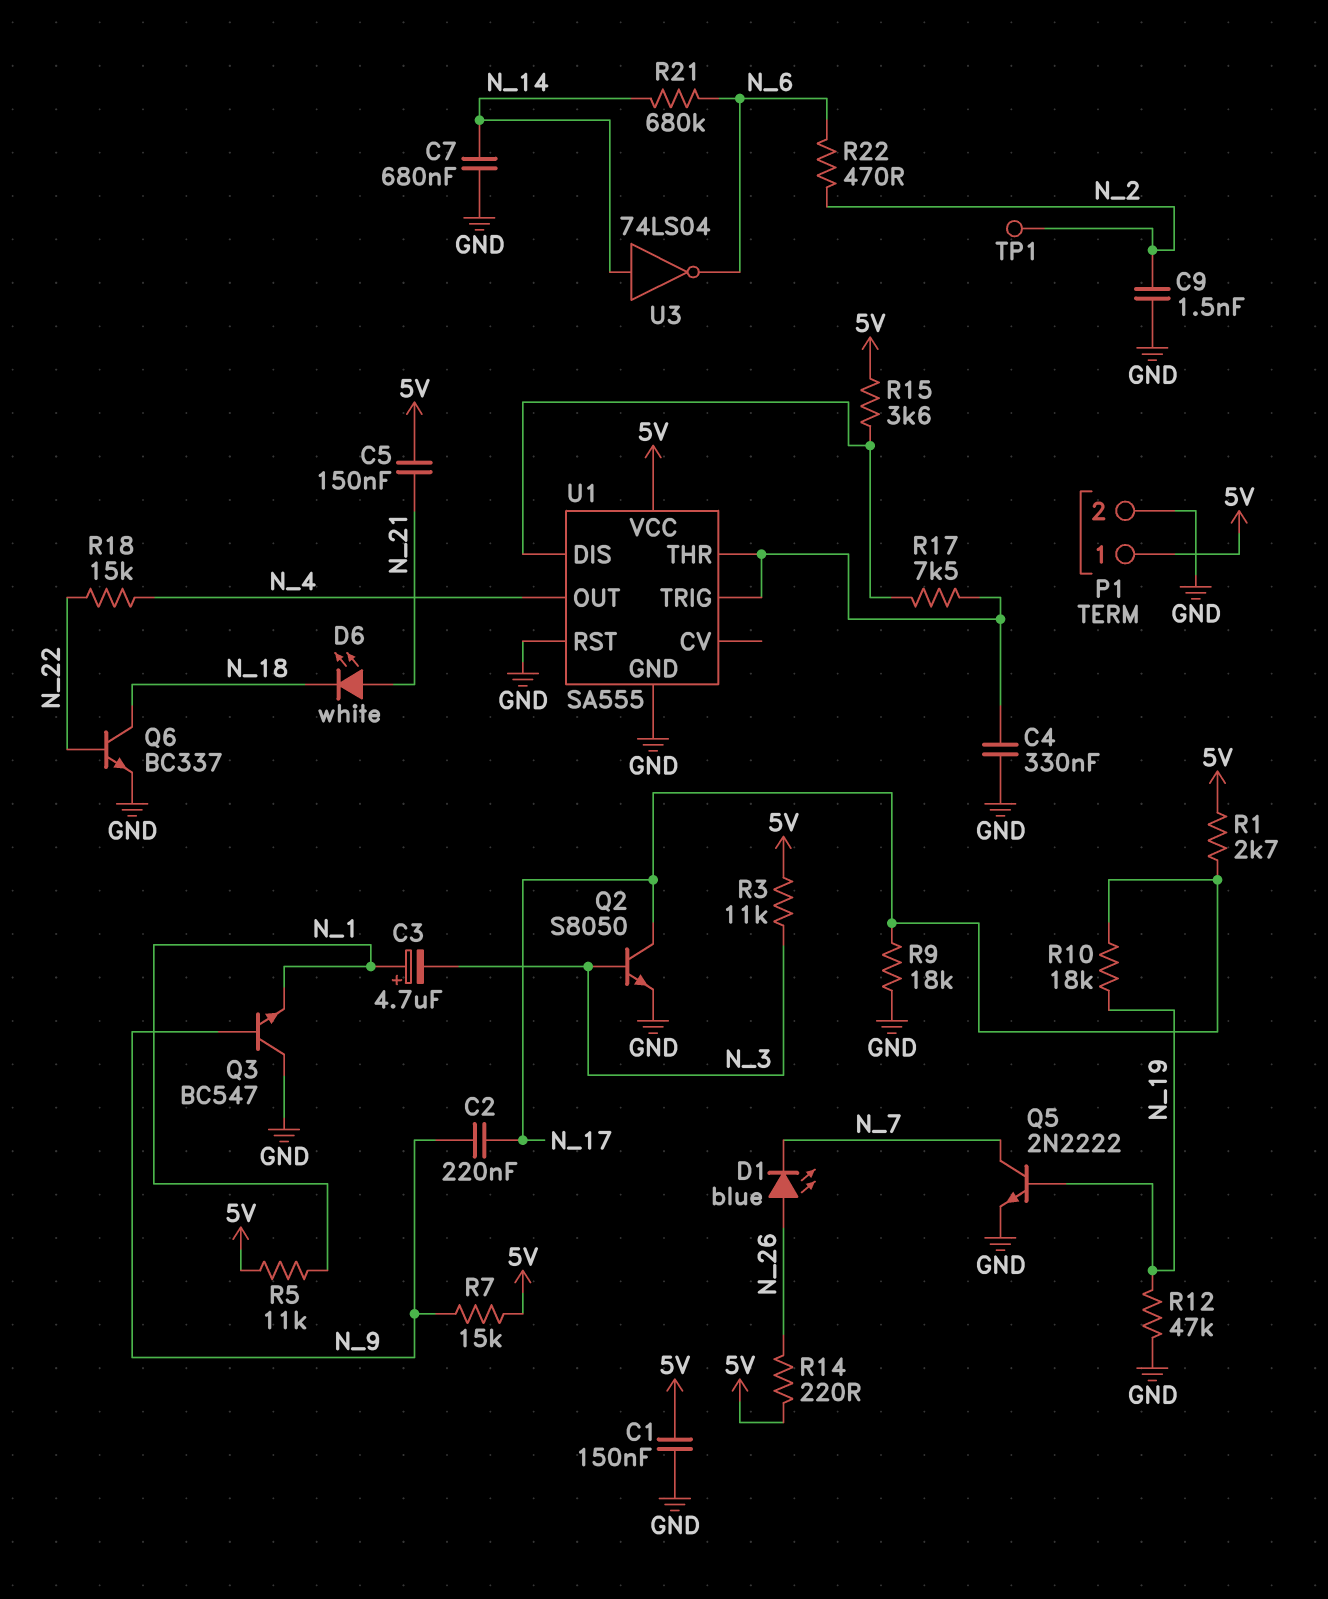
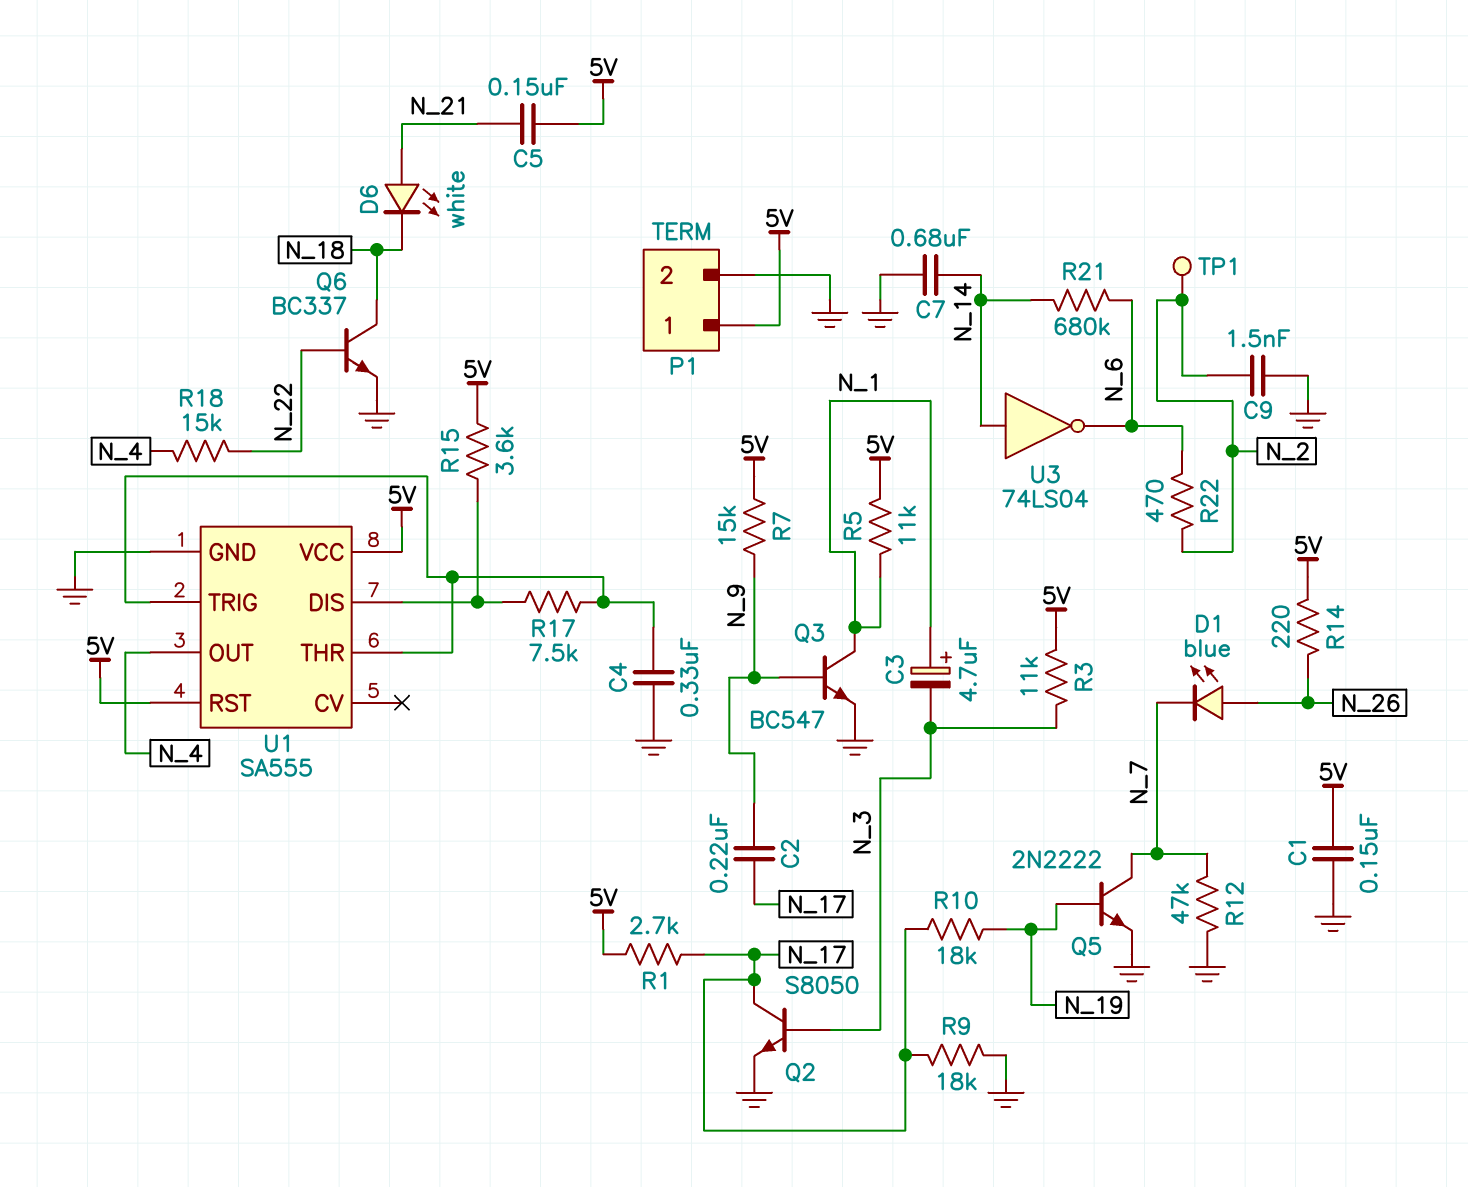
Q3: NPN BC547 (B N_9, C GND, E N_1) -> NPN BC547 (B N_9, C N_1, E GND)
R12: 47k (GND, N_19) -> 47k (GND, N_7)
U1 pin RST: GND -> 5V

